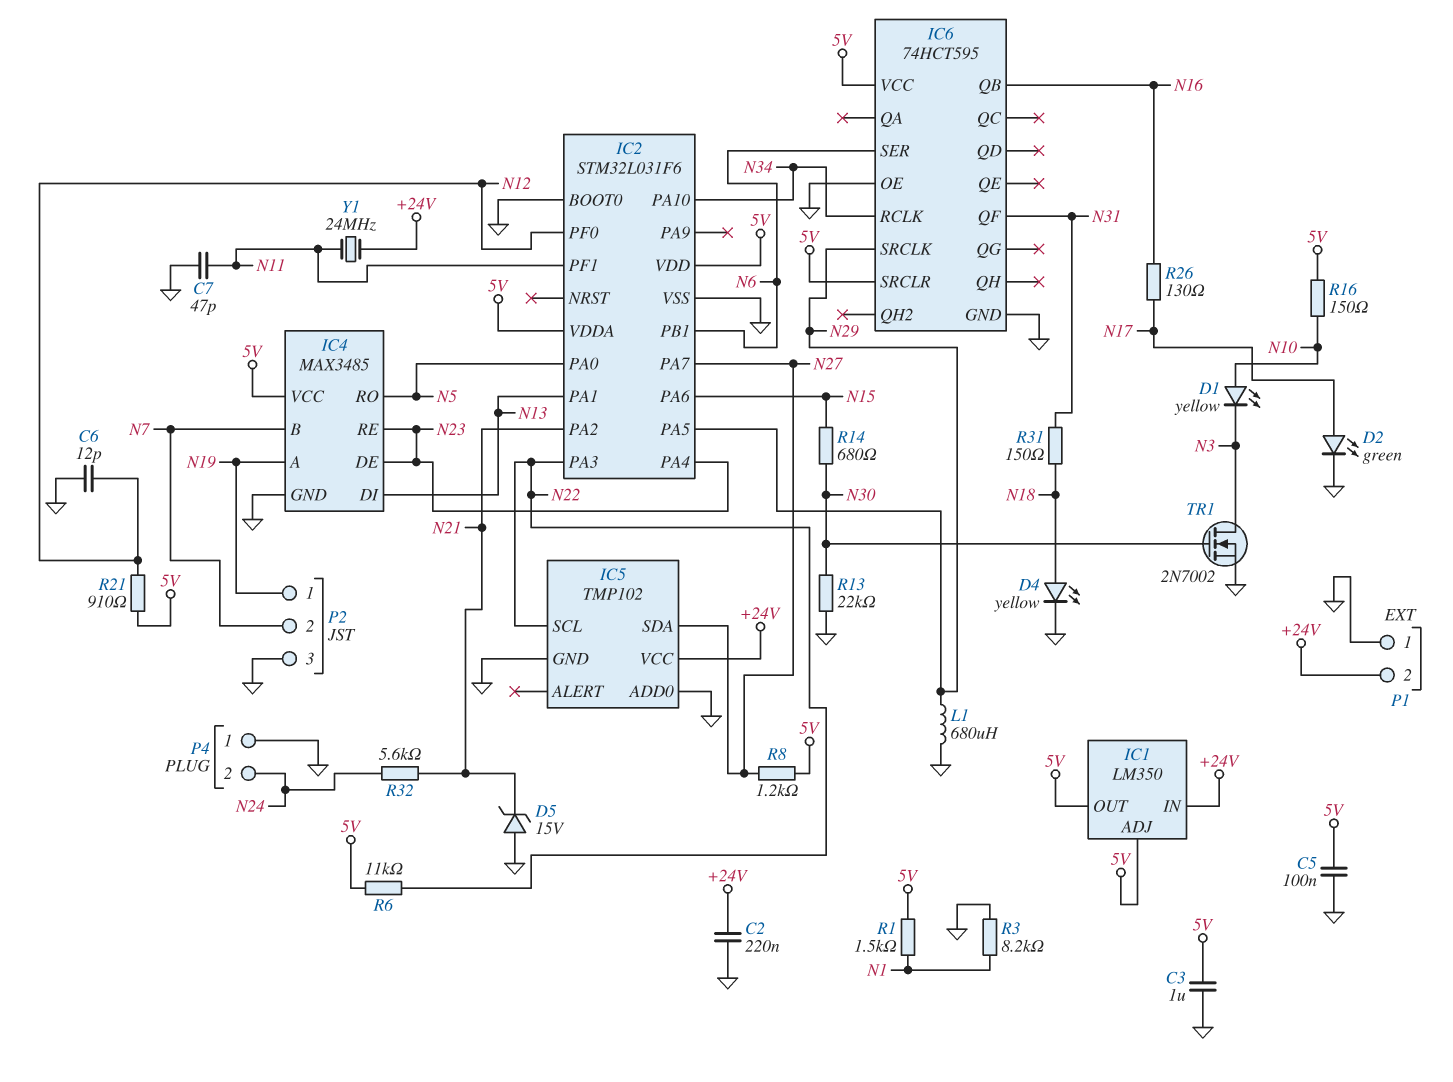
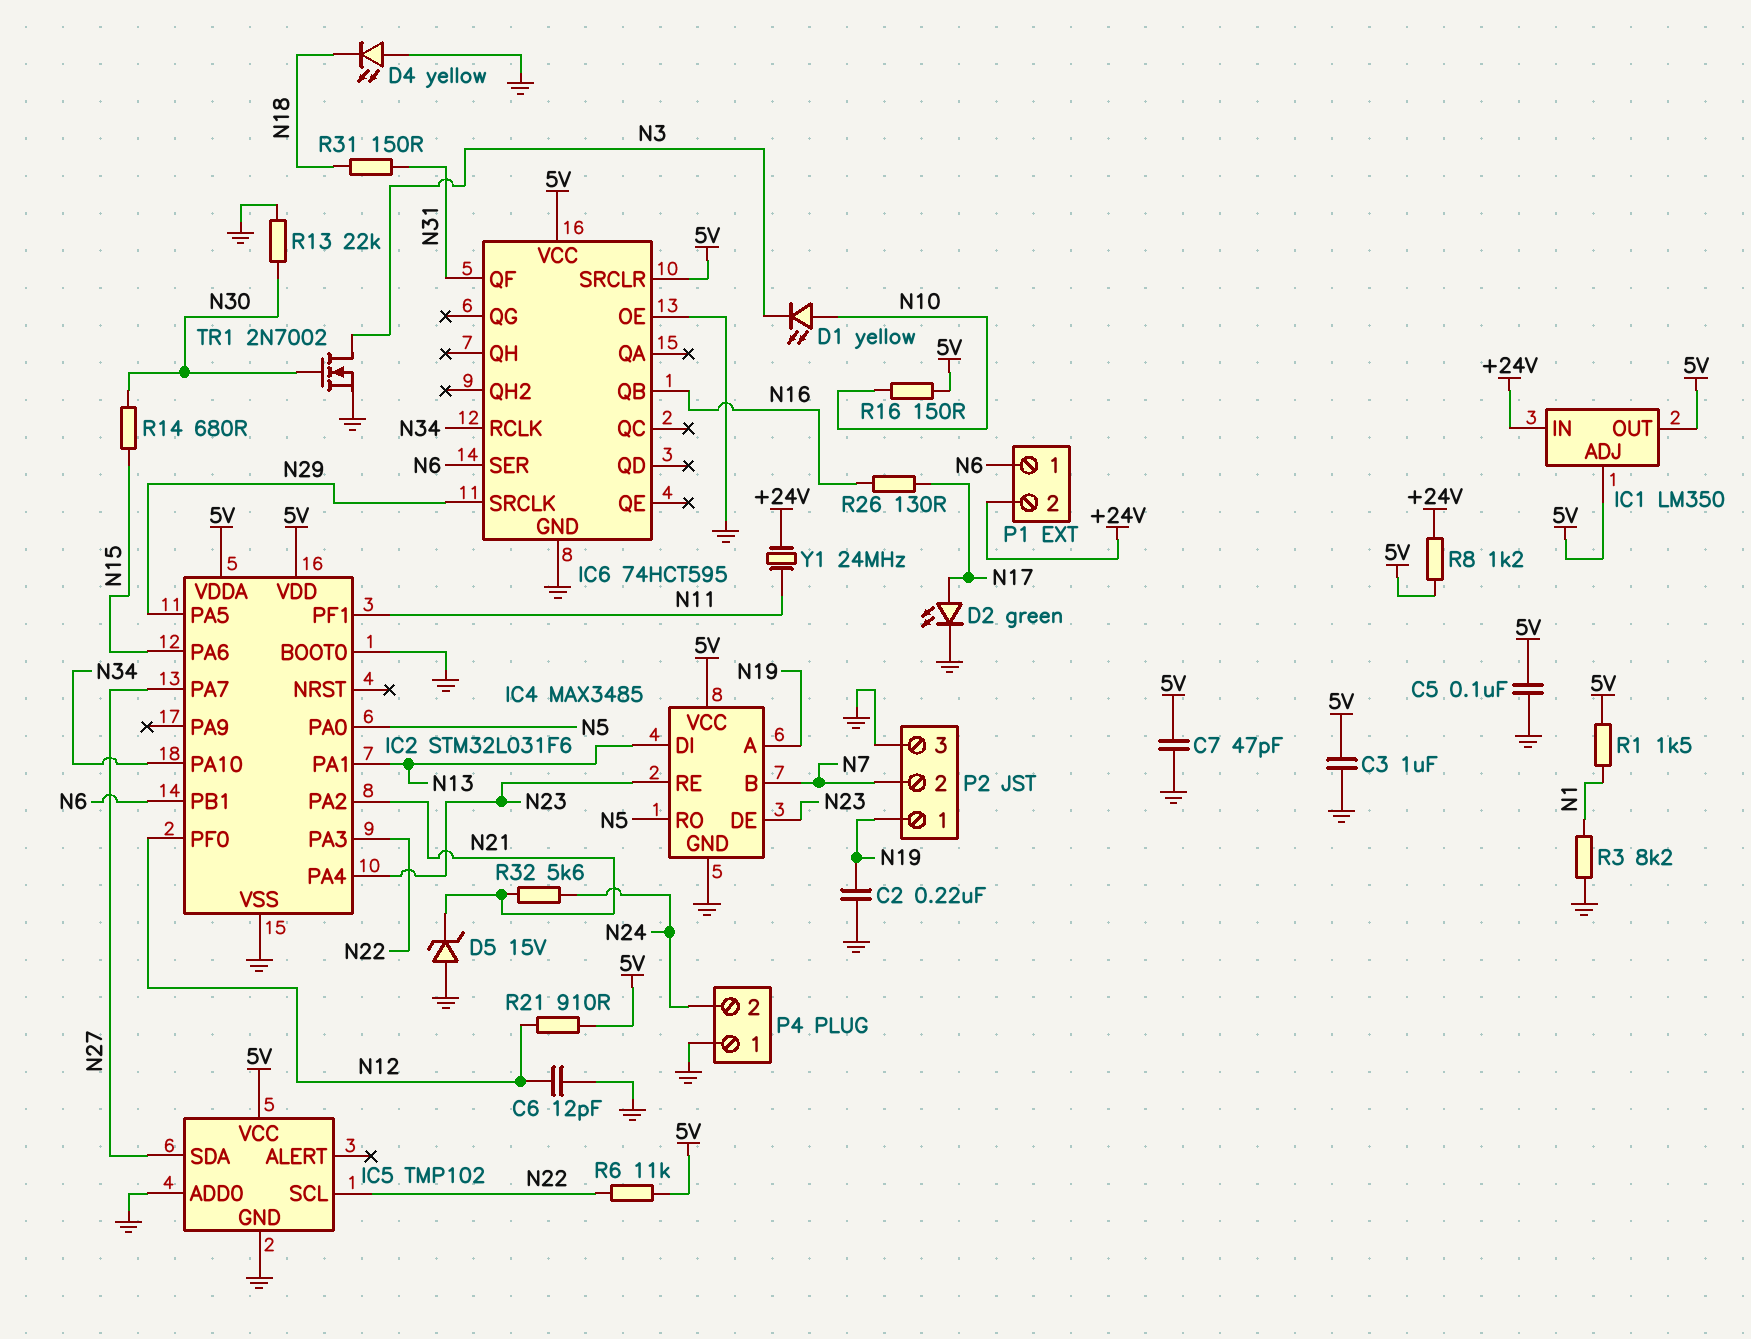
C2: 220nF (+24V, GND) -> 220nF (GND, N19)
C7: 47pF (GND, N11) -> 47pF (5V, GND)
D4: LED yellow (A N18, K GND) -> LED yellow (A GND, K N18)
IC5 pin VCC: +24V -> 5V
L1: 680uH (GND, N29) -> none
P1 pin 1: GND -> N6
R8: 1.2k (5V, N27) -> 1.2k (+24V, 5V)

